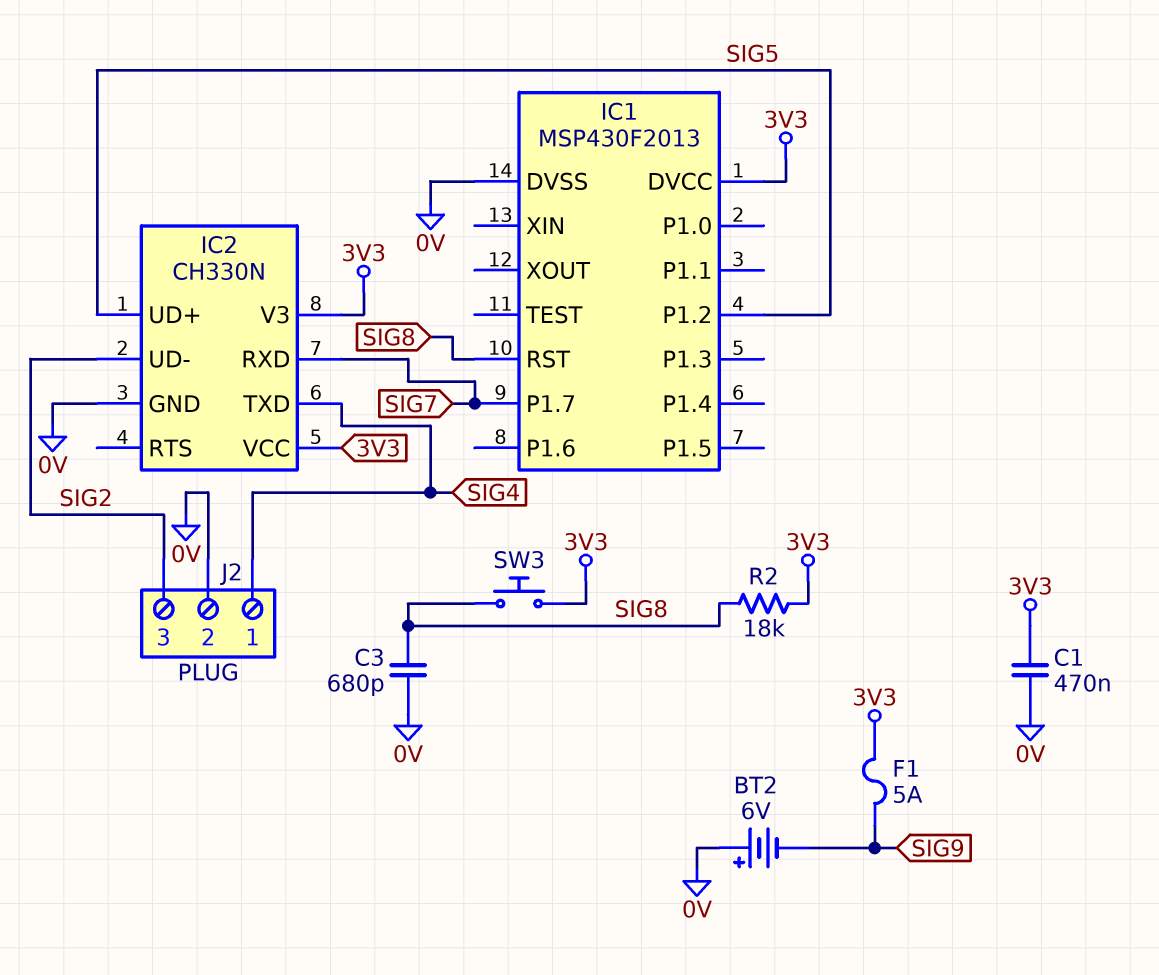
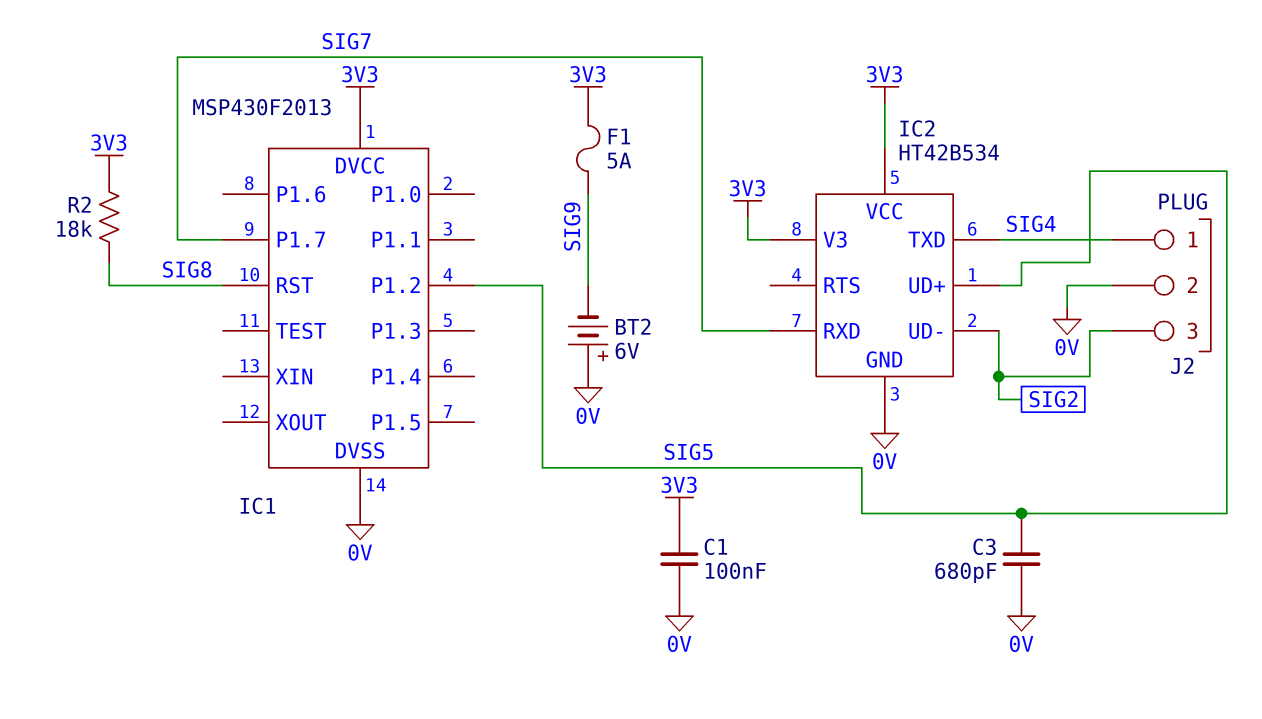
C1: 470nF (0V, 3V3) -> 100nF (0V, 3V3)
C3: 680pF (0V, SIG8) -> 680pF (0V, SIG5)
IC2: CH330N -> HT42B534
SW3: button (3V3, SIG8) -> none

